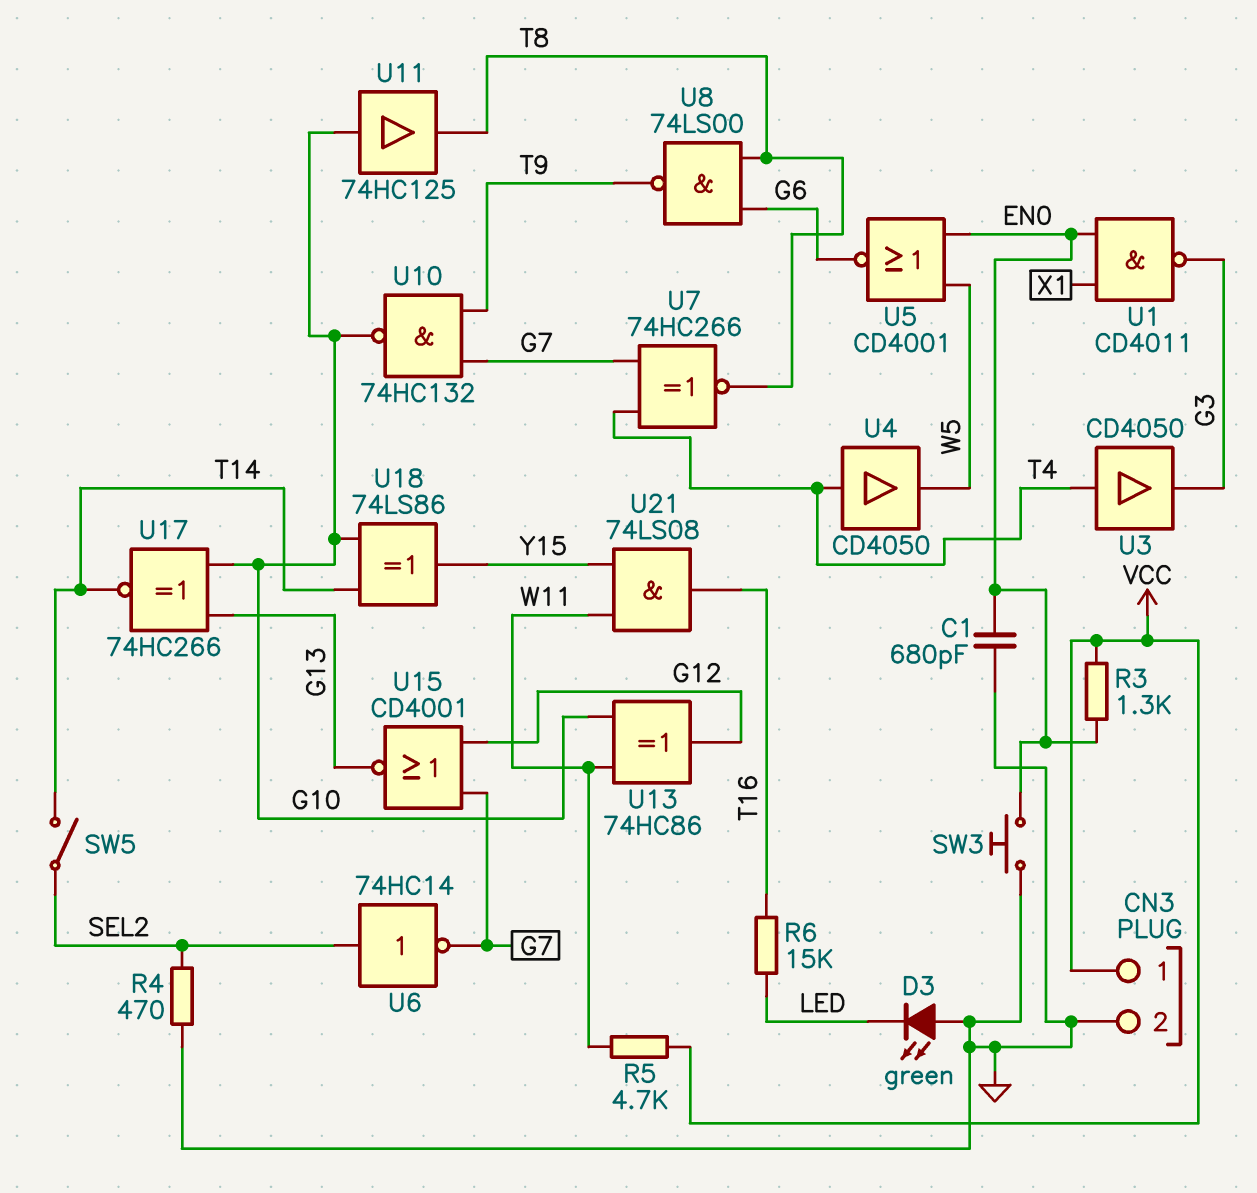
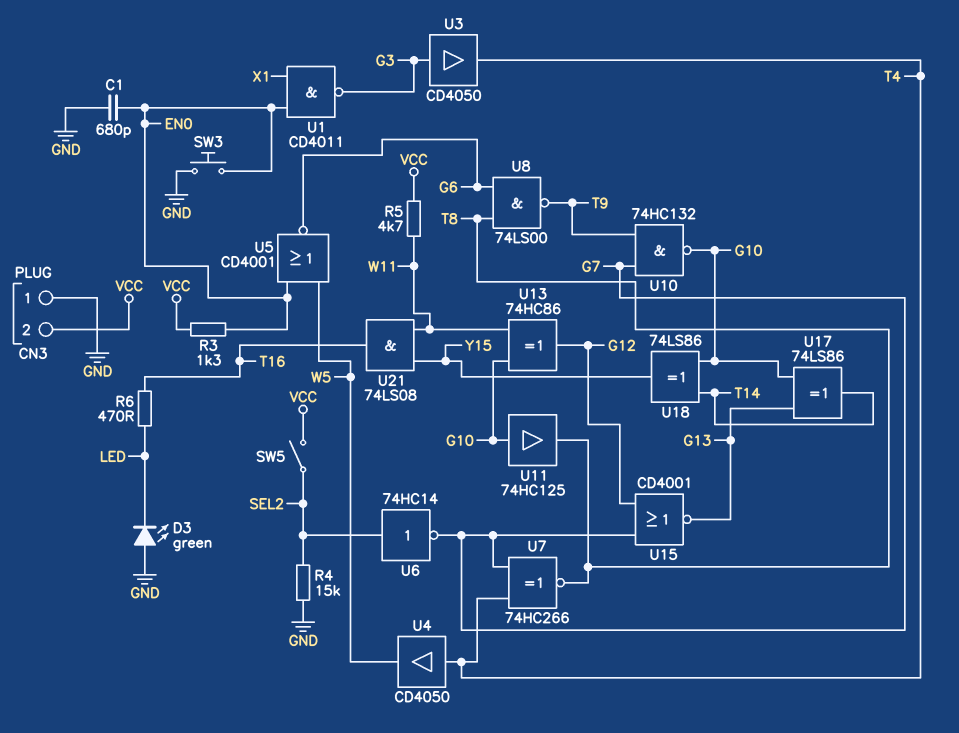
CN3 pin 1: VCC -> GND
CN3 pin 2: GND -> VCC
R4: 470 (GND, SEL2) -> 15k (GND, SEL2)
R6: 15k (LED, T16) -> 470 (LED, T16)
SW5: switch (SEL2, T14) -> switch (SEL2, VCC)
U3: buffer CD4050 (in T4, out G3) -> buffer CD4050 (in G3, out T4)
U17: XNOR 74HC266 (in G10, in G13, out T14) -> XOR 74LS86 (in G10, in G13, out T14)

